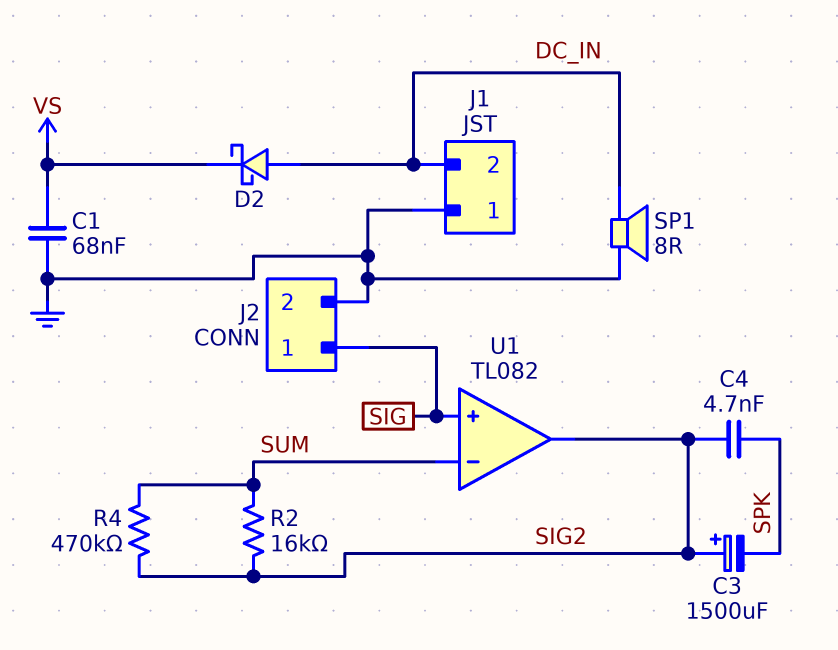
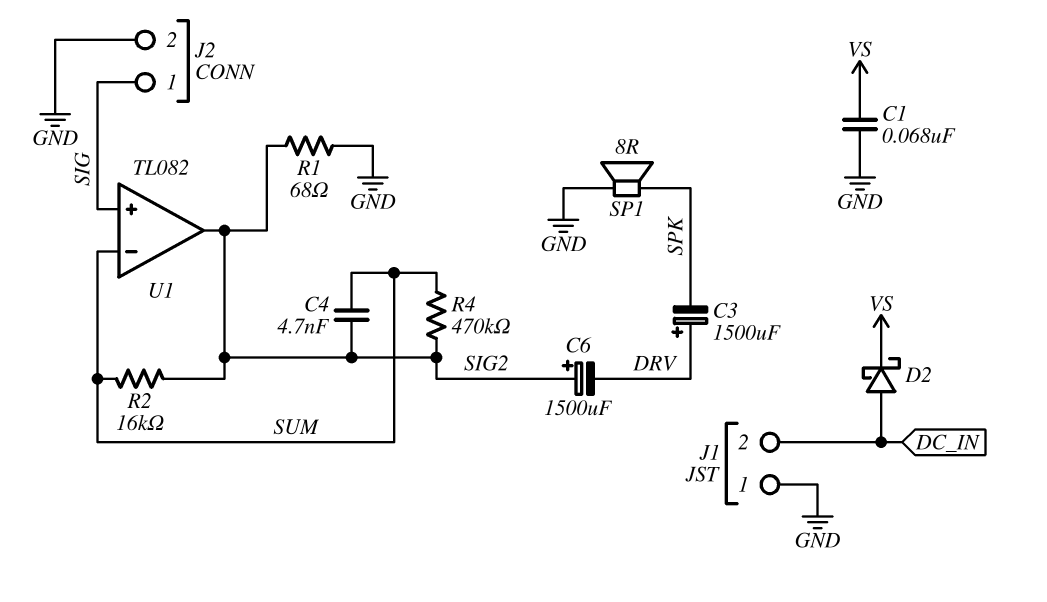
C3: 1500uF (plus SIG2, minus SPK) -> 1500uF (plus DRV, minus SPK)
C4: 4.7nF (SIG2, SPK) -> 4.7nF (SIG2, SUM)
C6: none -> 1500uF (plus SIG2, minus DRV)
R1: none -> 68 (GND, SIG2)
SP1: speaker 8R (DC_IN, GND) -> speaker 8R (GND, SPK)

